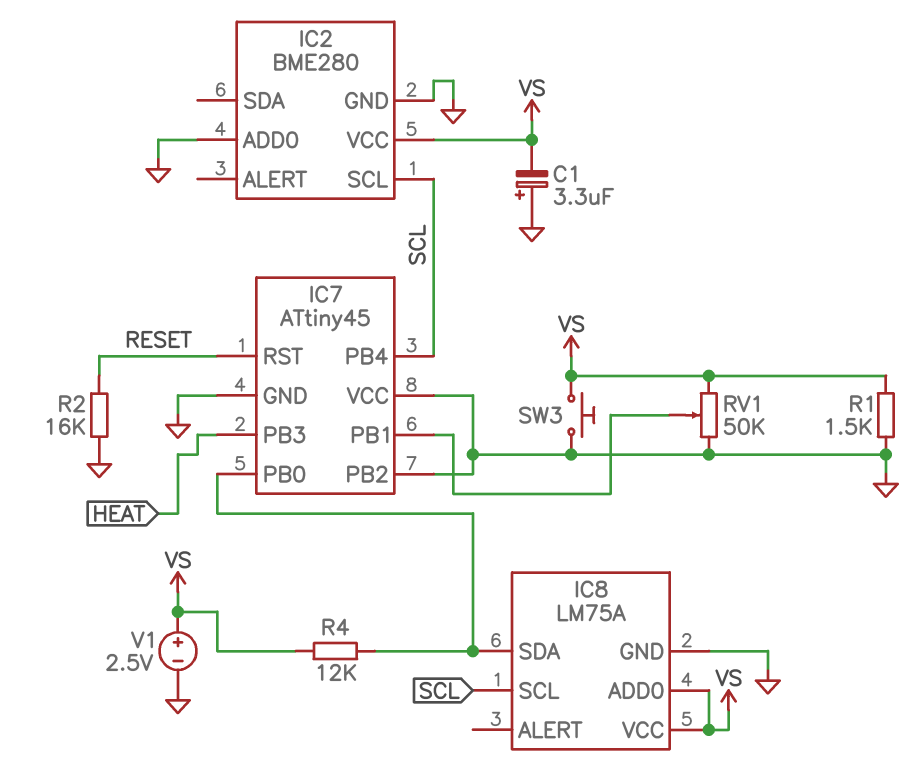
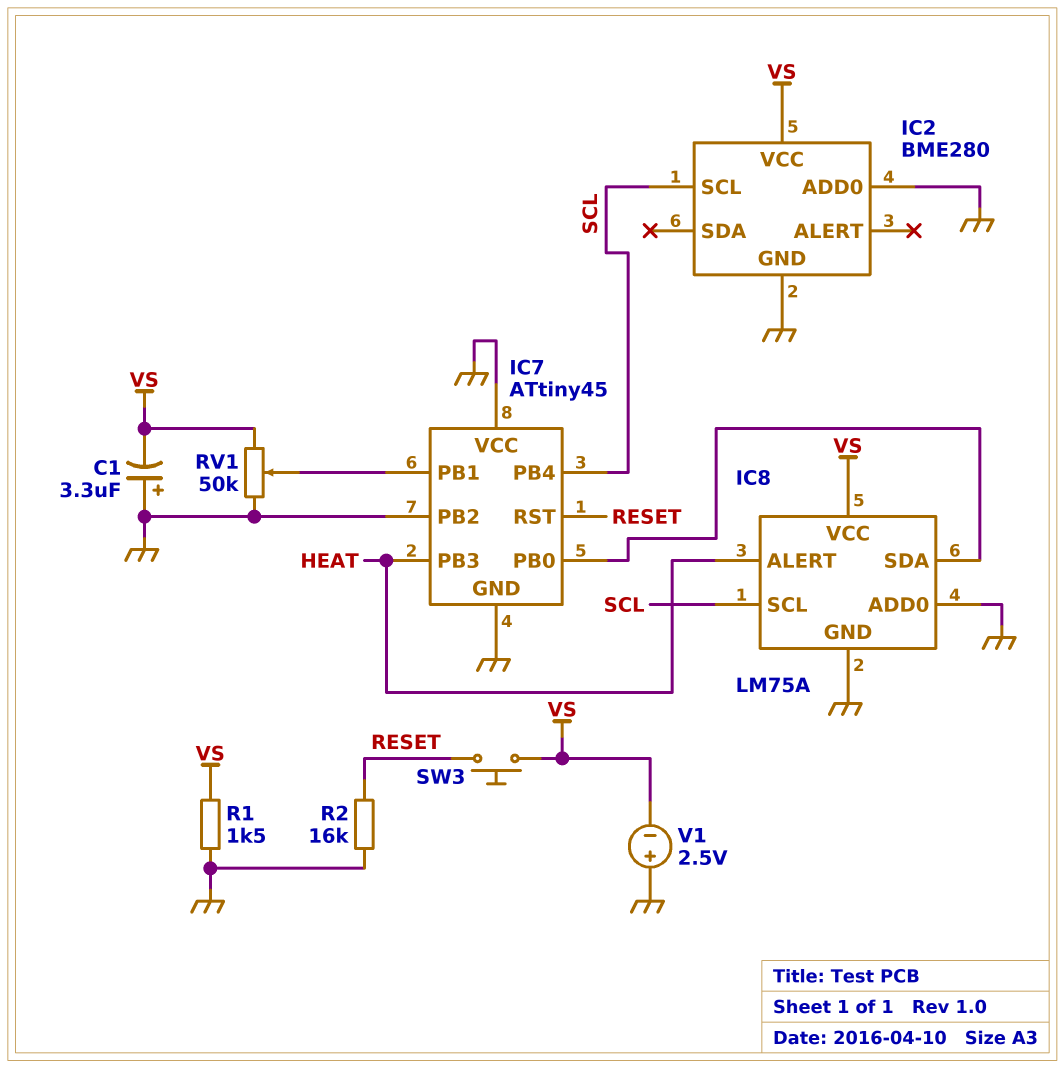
IC8 pin ADD0: VS -> GND
IC8 pin ALERT: none -> HEAT
R4: 12k (IC7/PB0, VS) -> none
SW3: button (GND, VS) -> button (RESET, VS)
V1: 2.5V (plus VS, minus GND) -> 2.5V (plus GND, minus VS)

